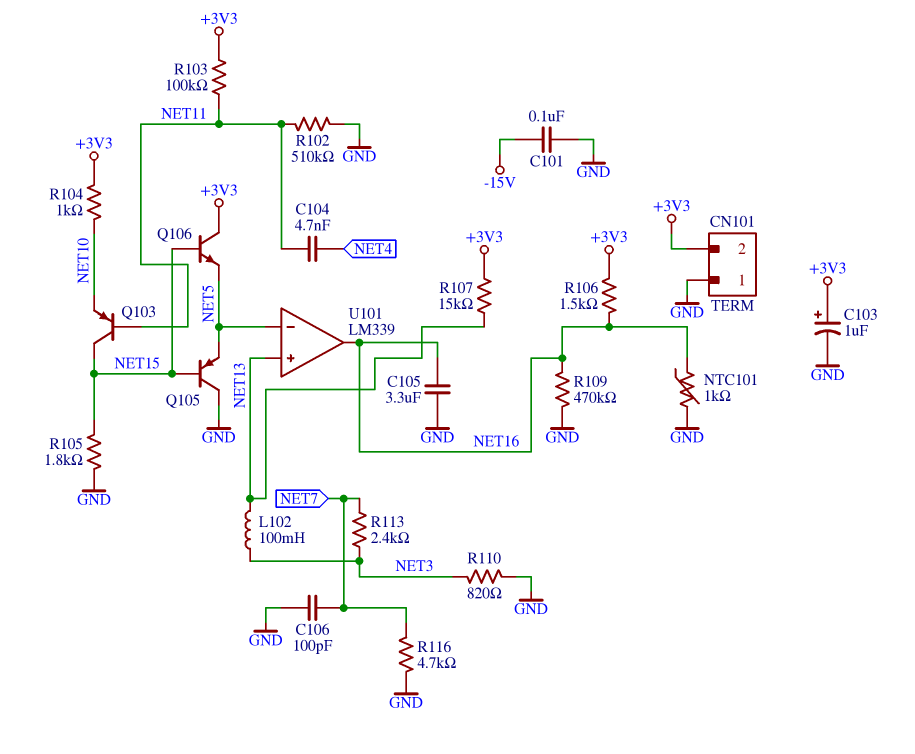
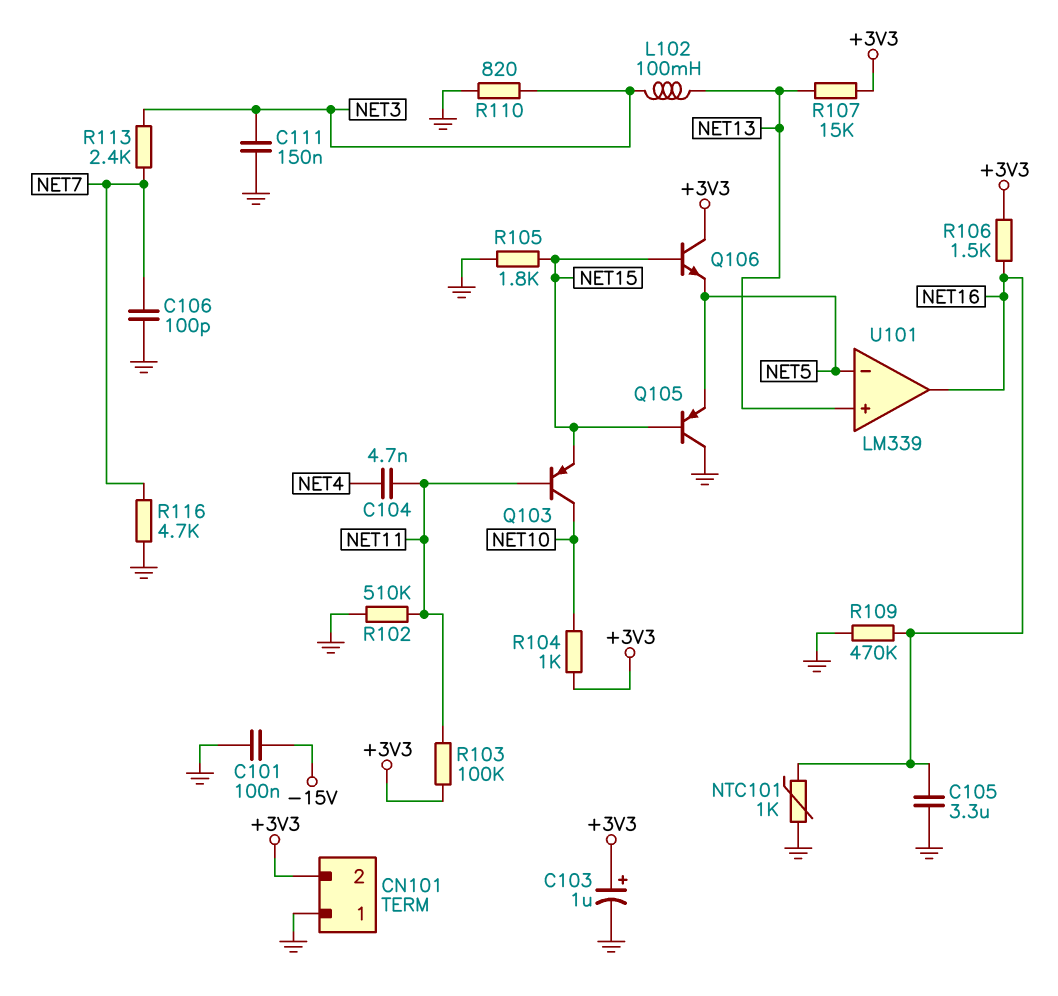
C111: none -> 150nF (GND, NET3)
Q103: PNP (B NET11, C NET15, E NET10) -> PNP (B NET11, C NET10, E NET15)

